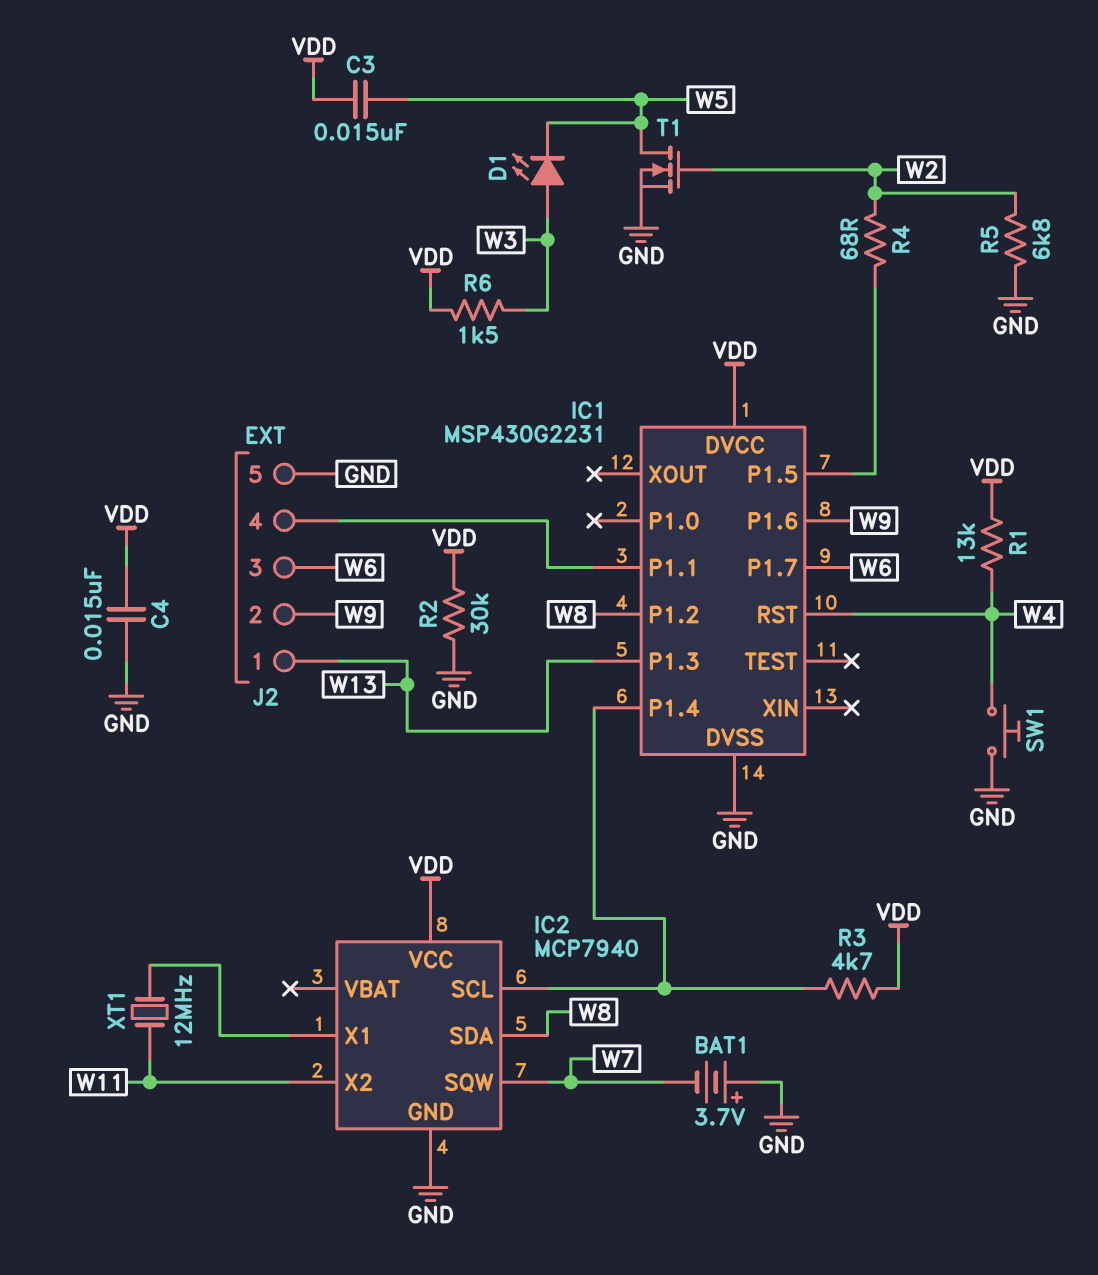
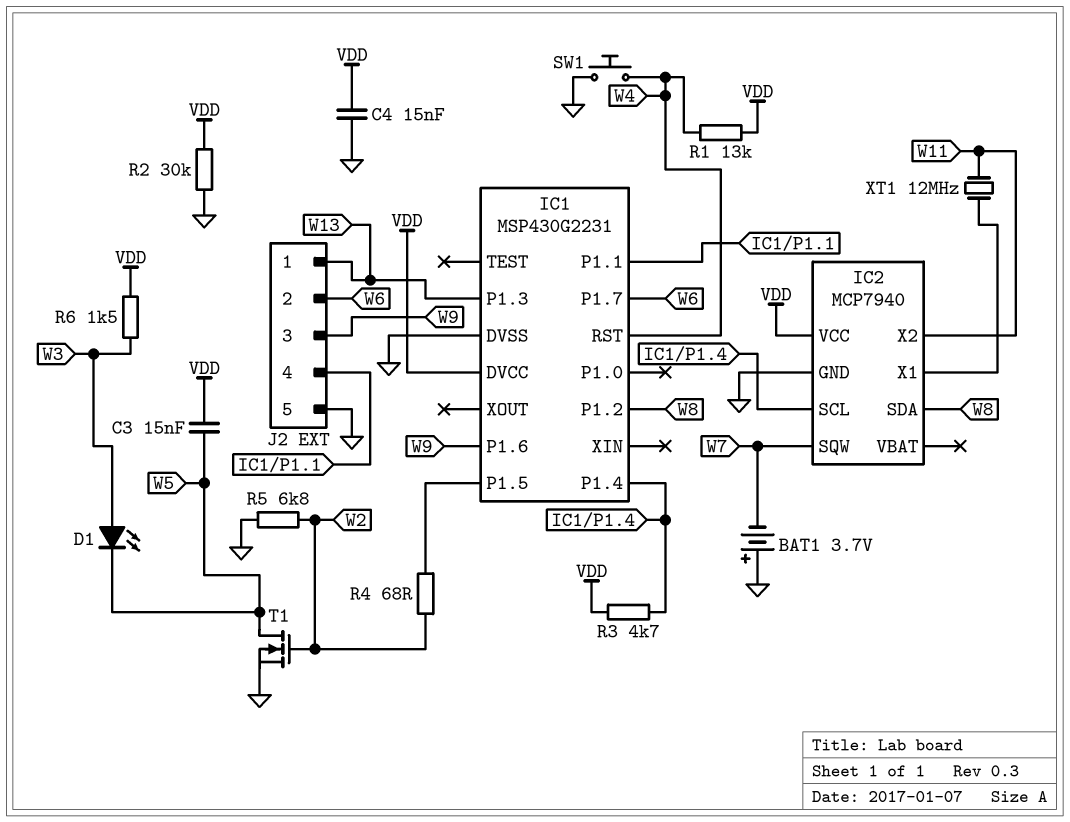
J2 pin 2: W9 -> W6
J2 pin 3: W6 -> W9

